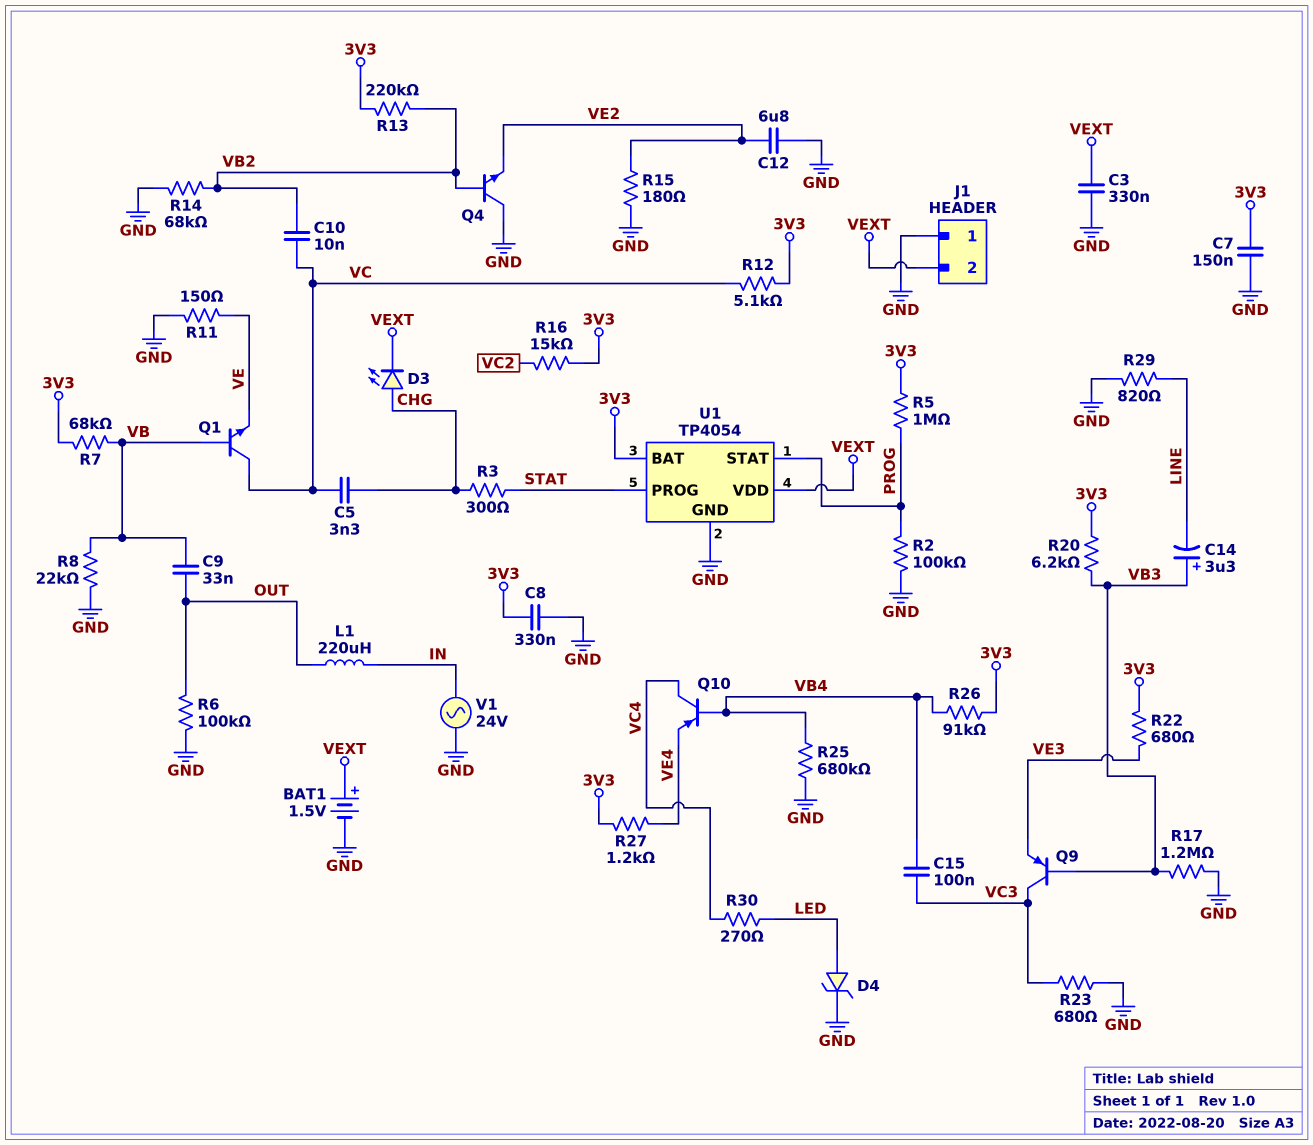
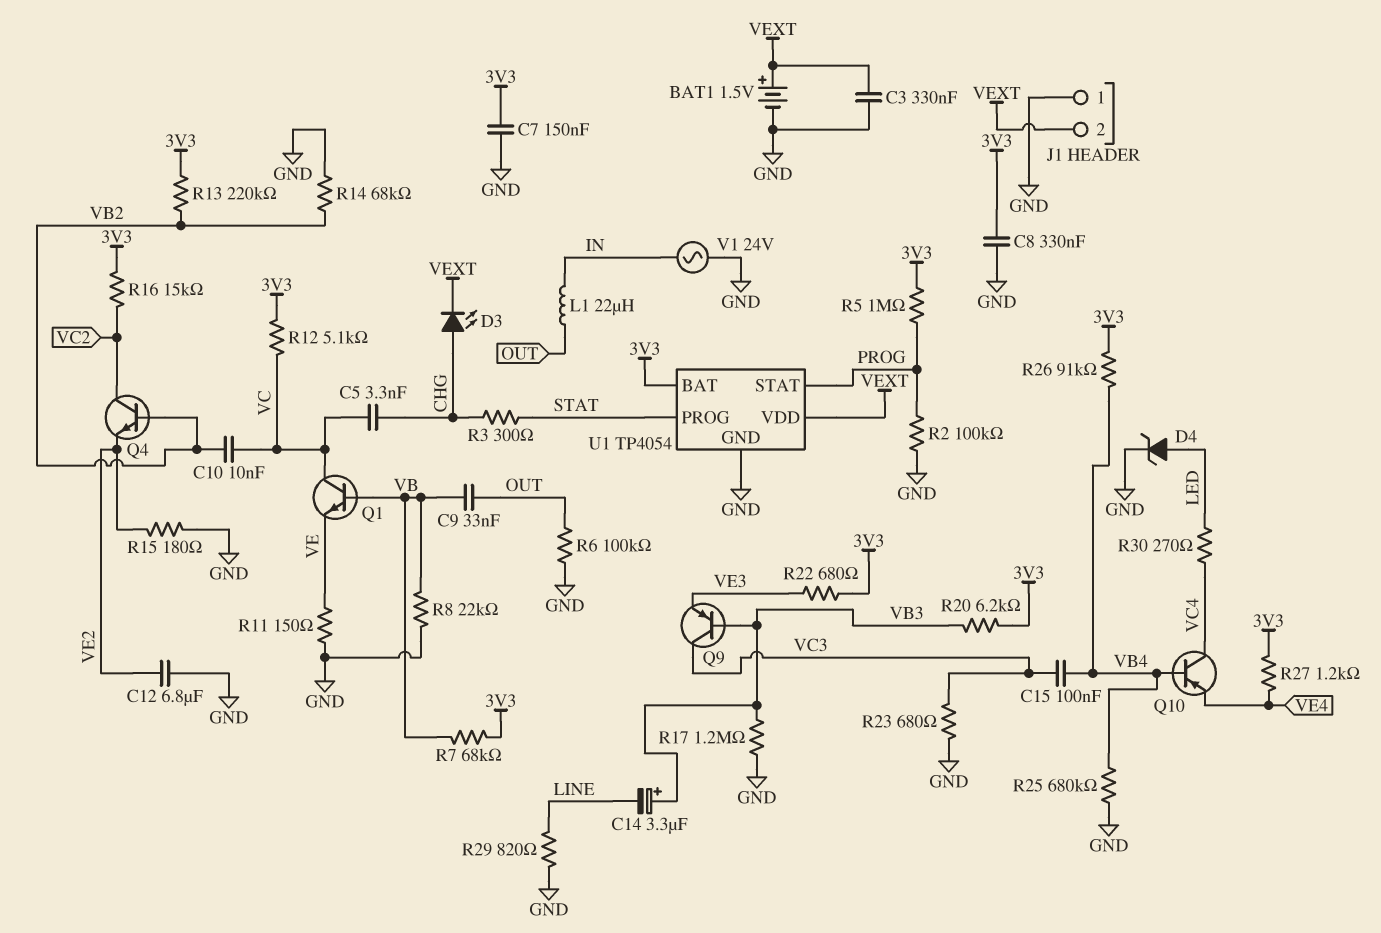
L1: 220uH (IN, OUT) -> 22uH (IN, OUT)
Q4: NPN (B VB2, C GND, E VE2) -> NPN (B VB2, C VC2, E VE2)

